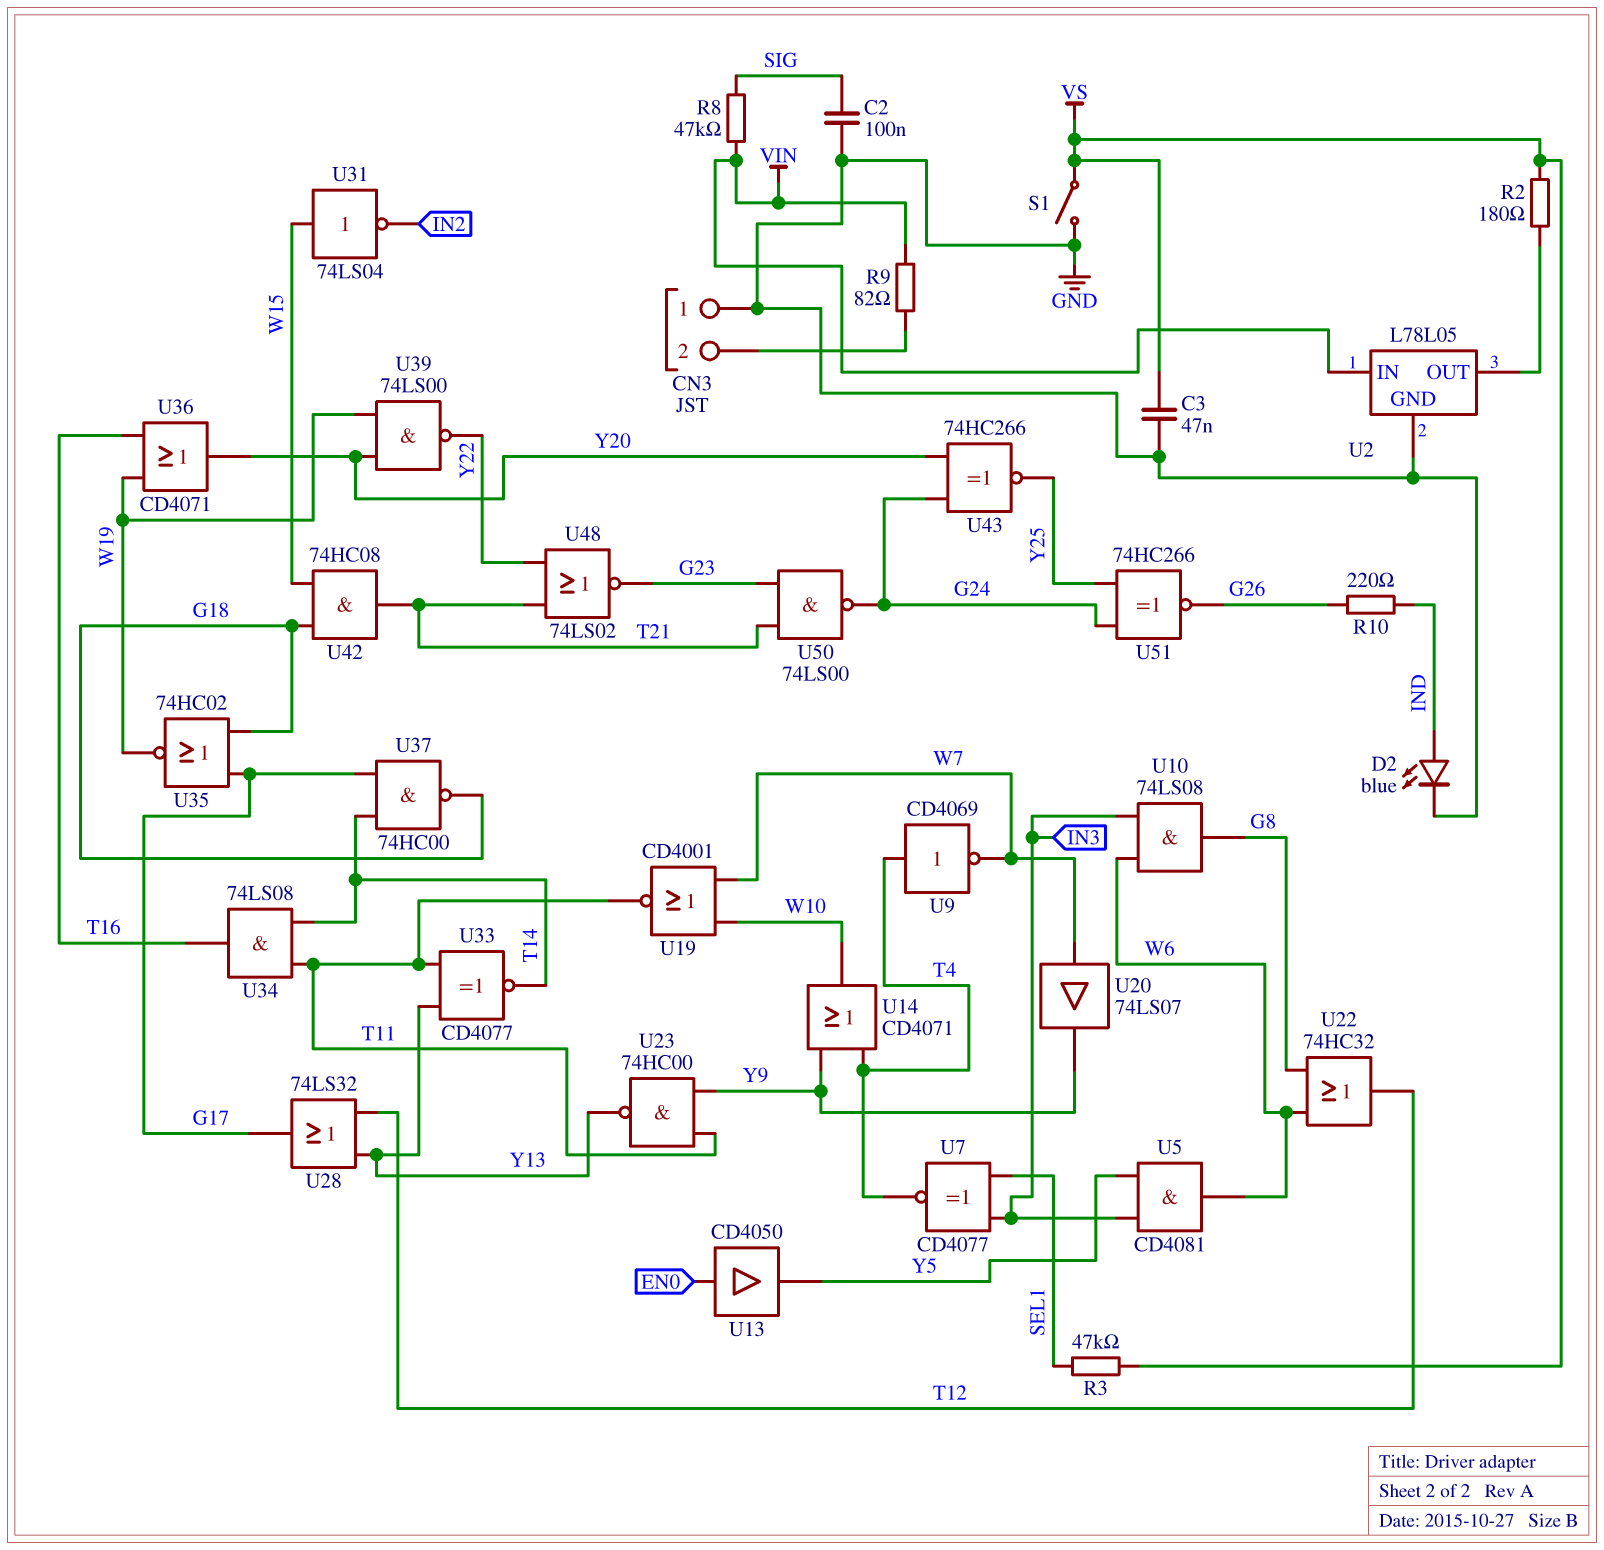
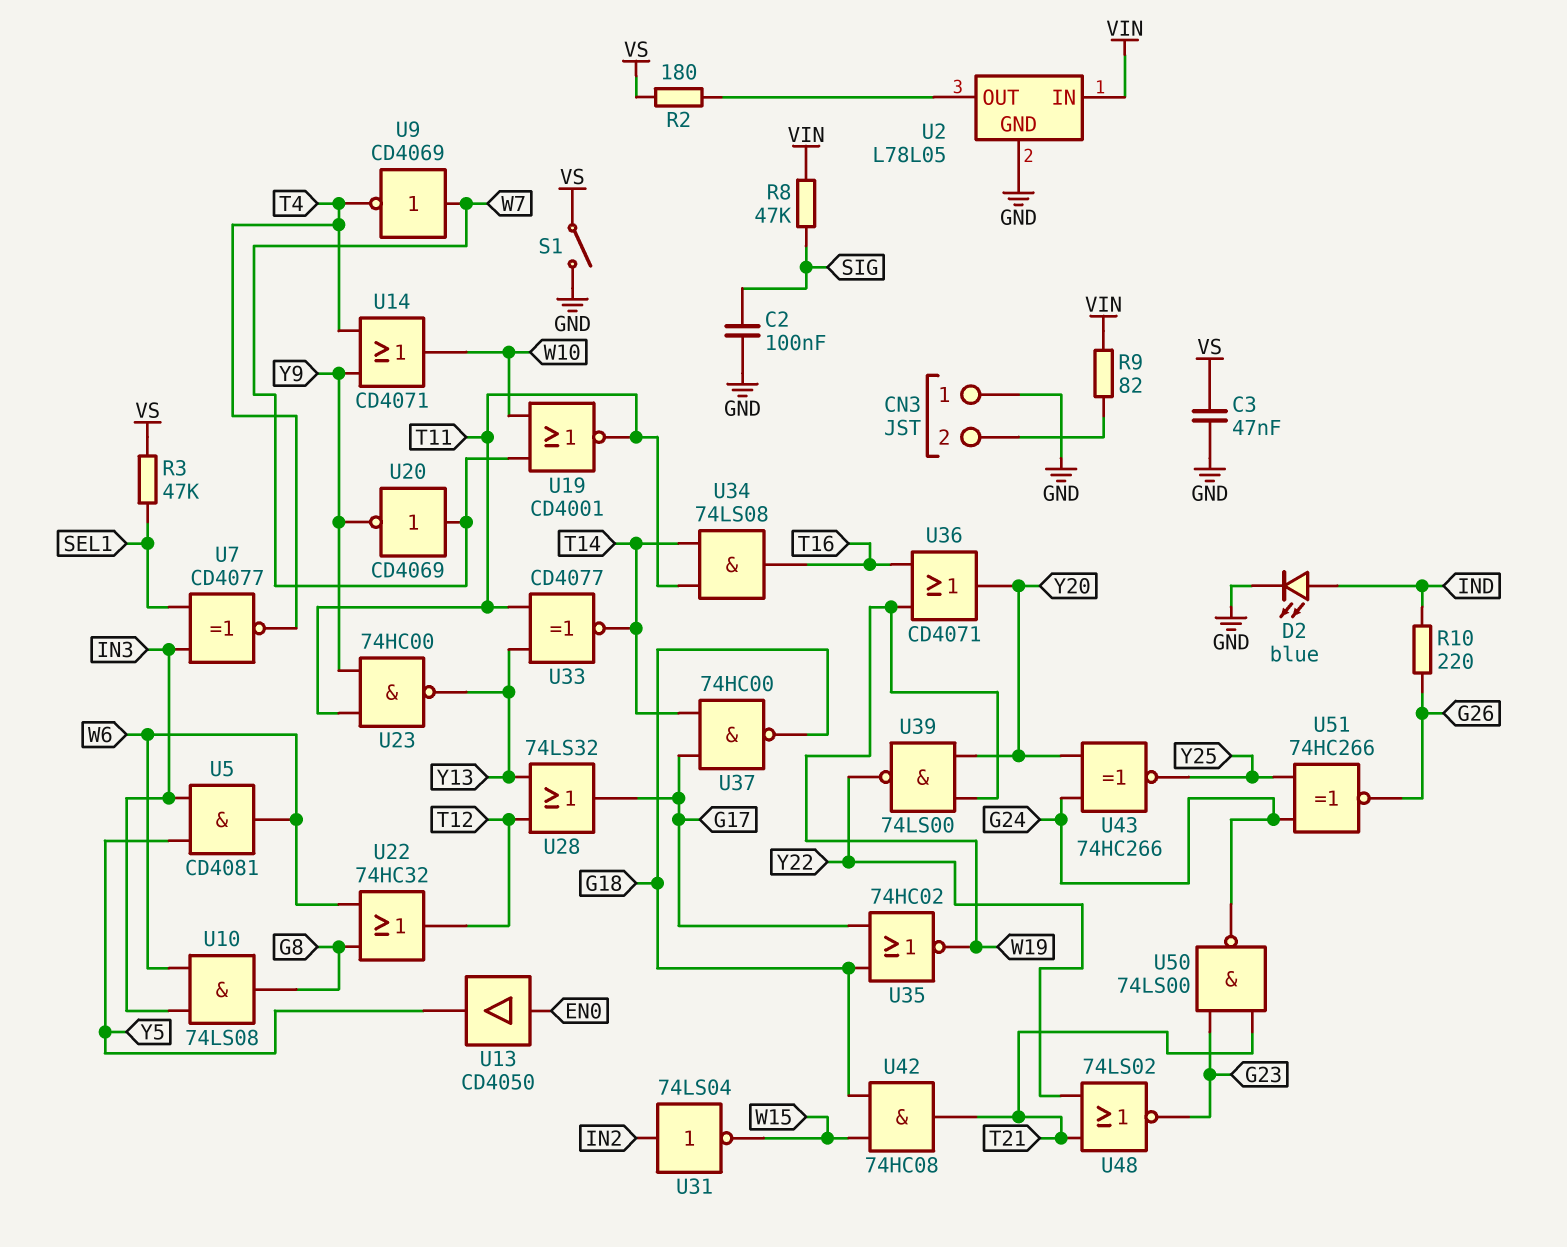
U9: NOT CD4069 (in T4, out W7) -> NOT CD4069 (in W7, out T4)
U20: buffer 74LS07 (in W7, out Y9) -> NOT CD4069 (in W7, out Y9)
U31: NOT 74LS04 (in W15, out IN2) -> NOT 74LS04 (in IN2, out W15)

